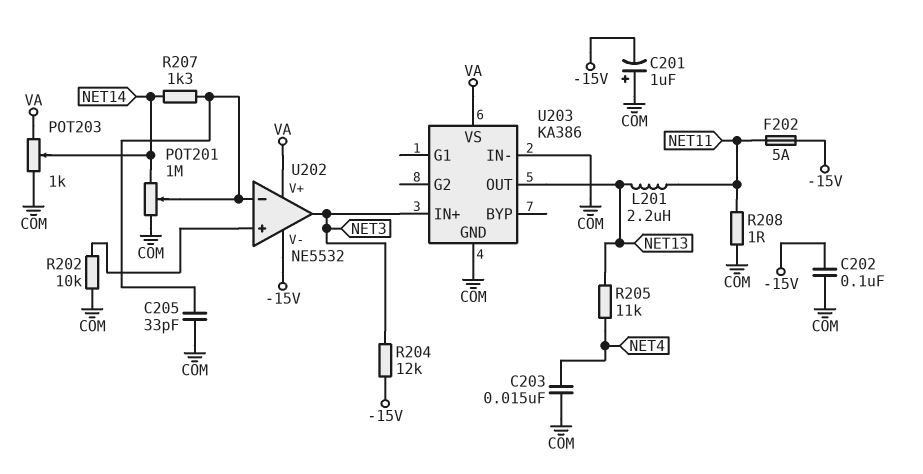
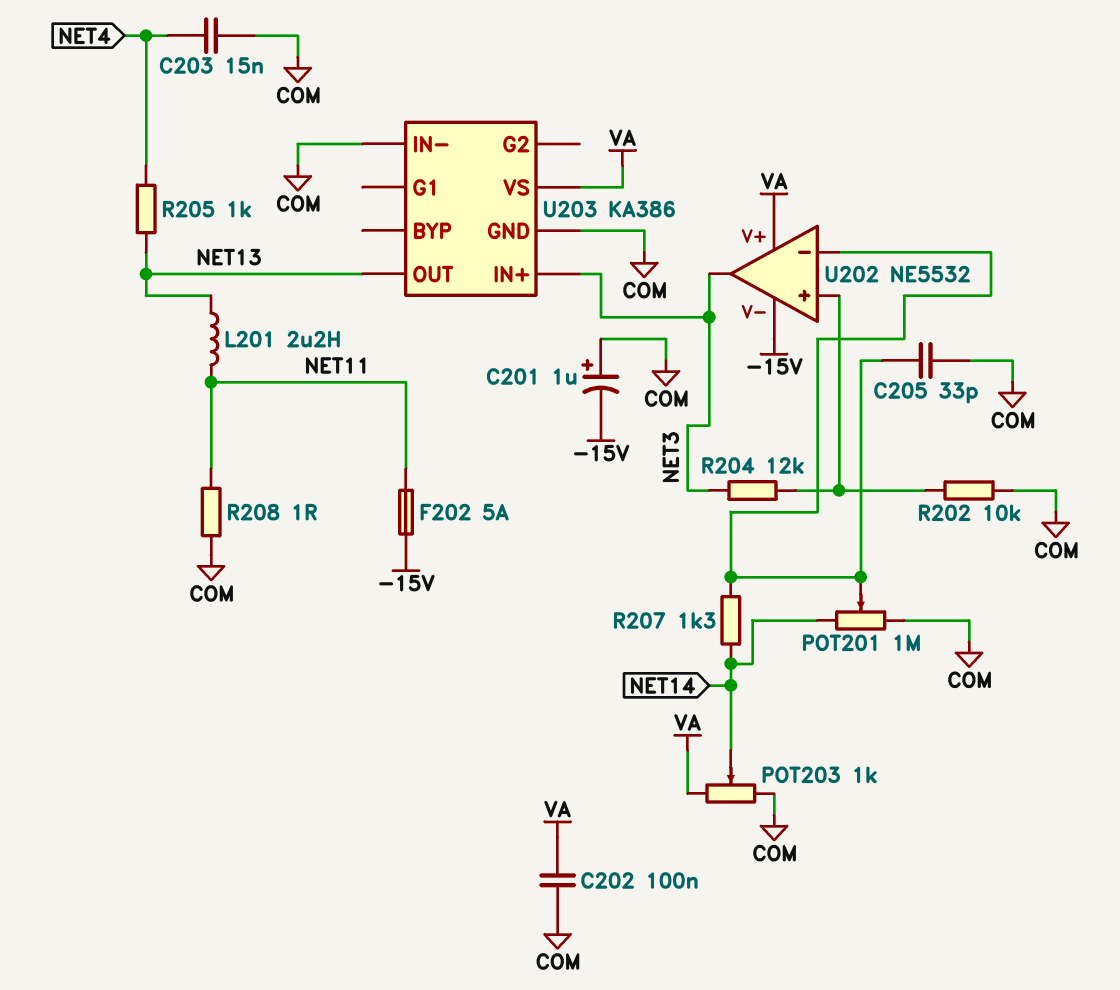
C202: 100nF (-15V, COM) -> 100nF (COM, VA)
R204: 12k (-15V, NET3) -> 12k (NET3, U202/in+)
R205: 11k (NET4, NET13) -> 1k (NET4, NET13)

